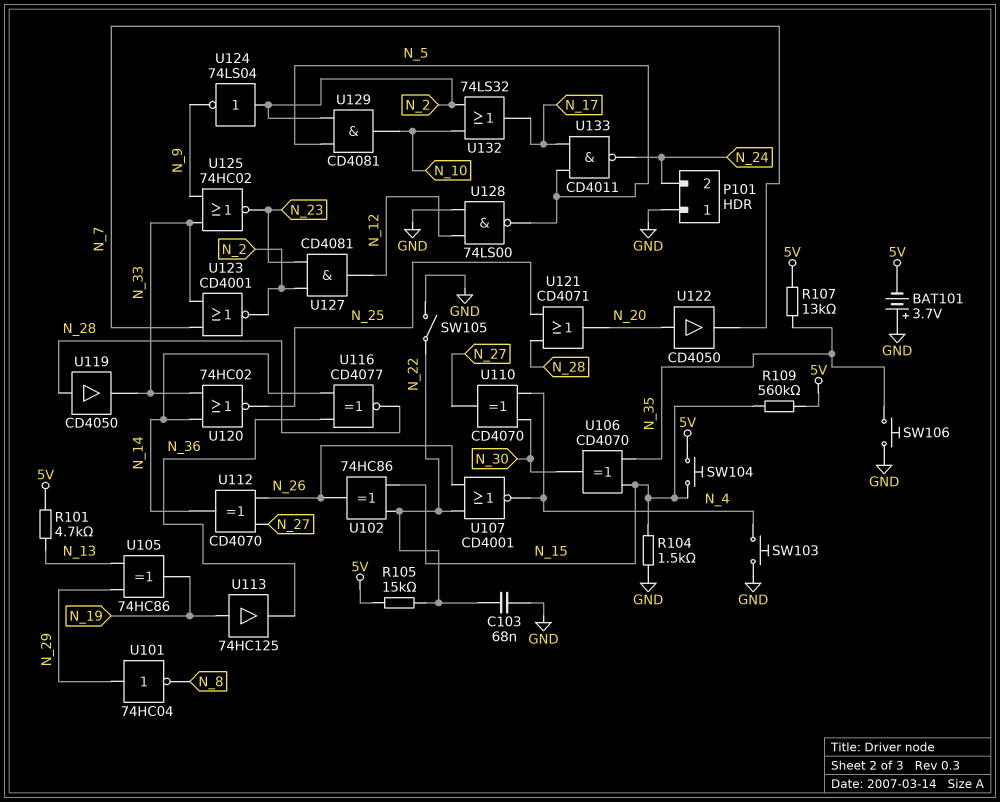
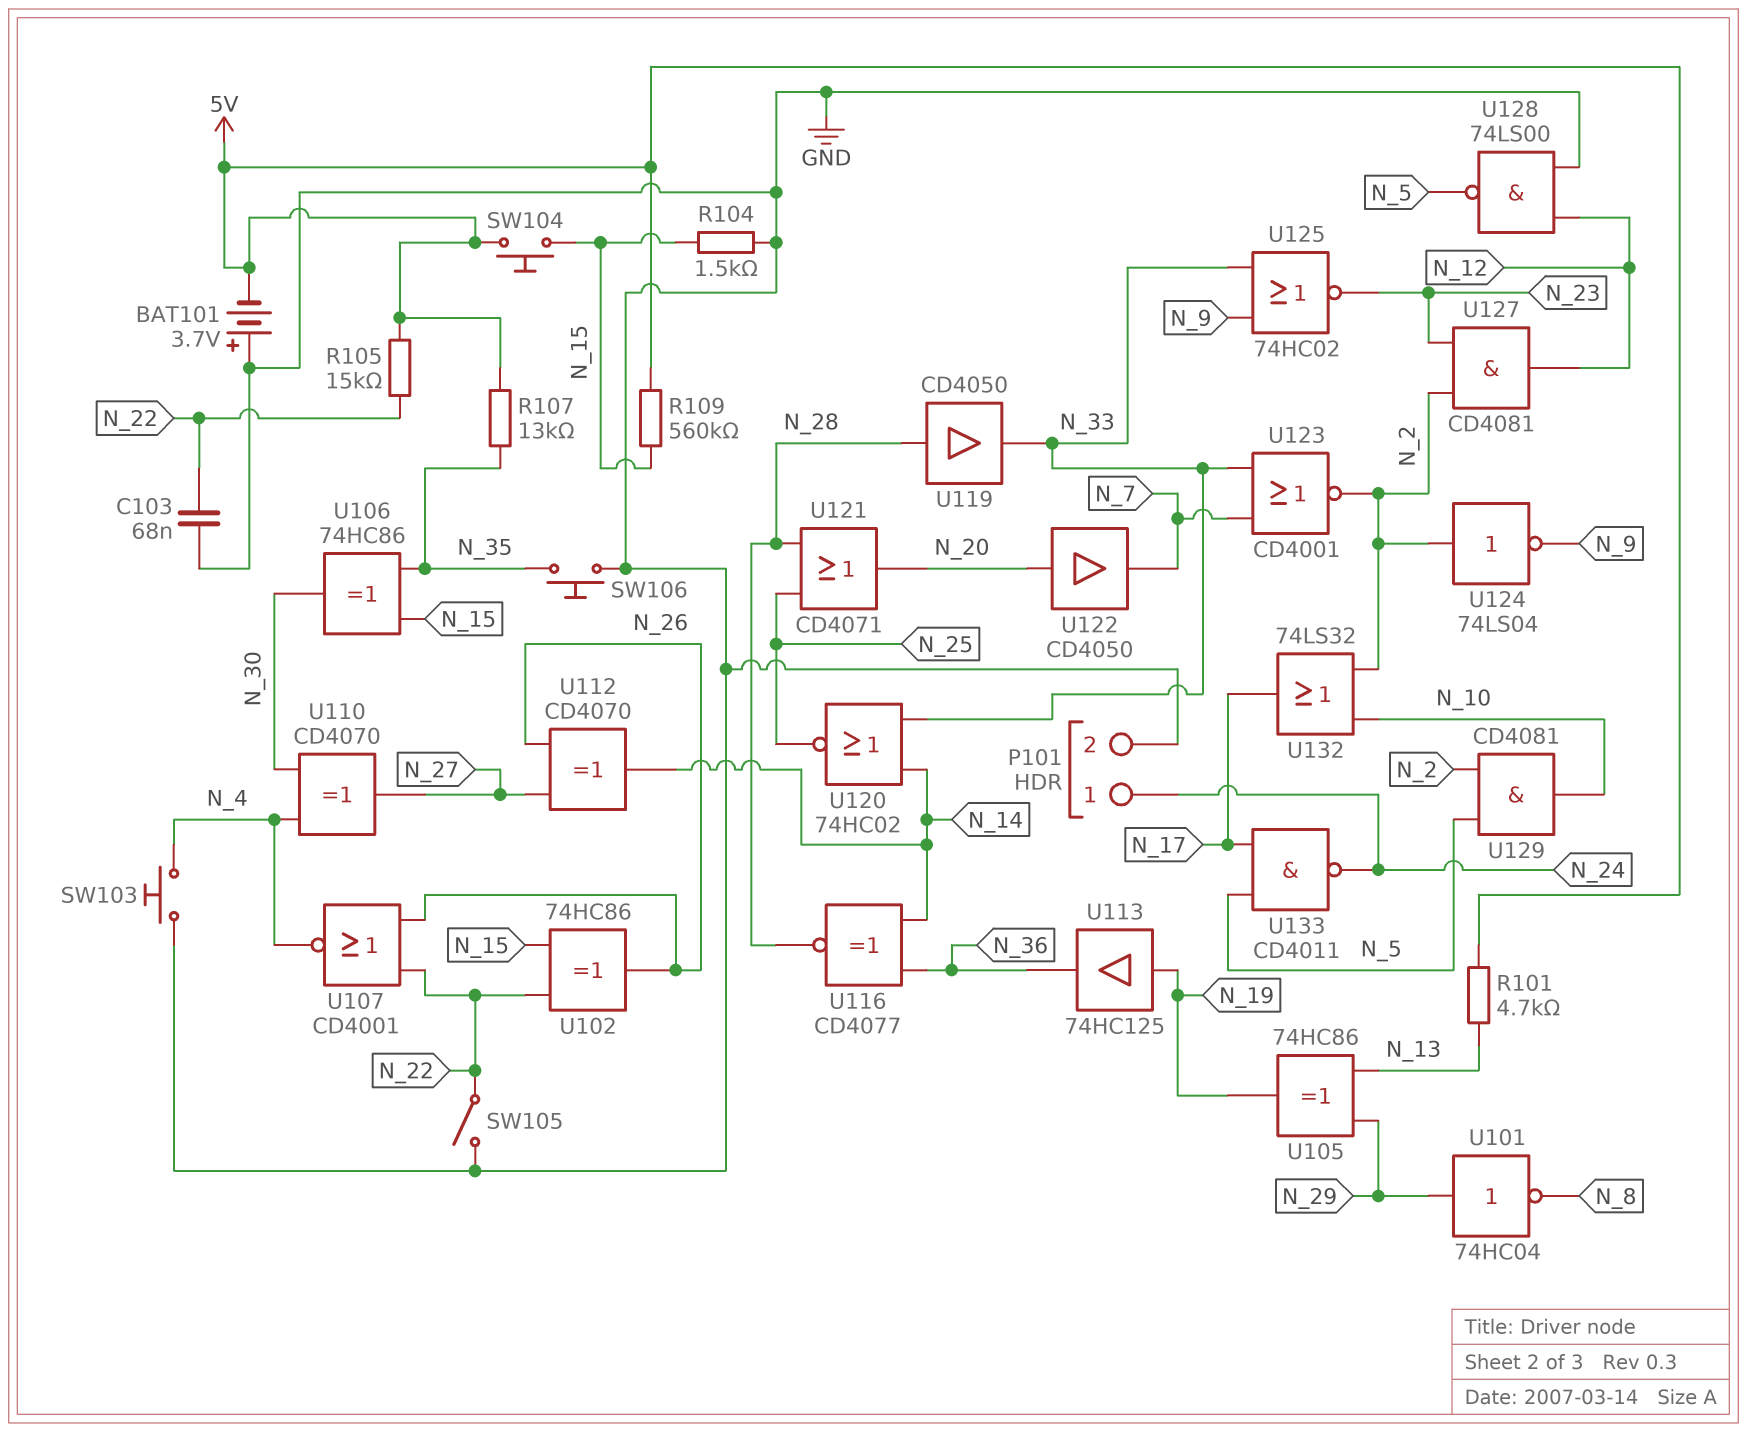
P101 pin 1: GND -> N_24
P101 pin 2: N_24 -> GND
U106: XOR CD4070 (in N_15, in N_35, out N_30) -> XOR 74HC86 (in N_15, in N_35, out N_30)

